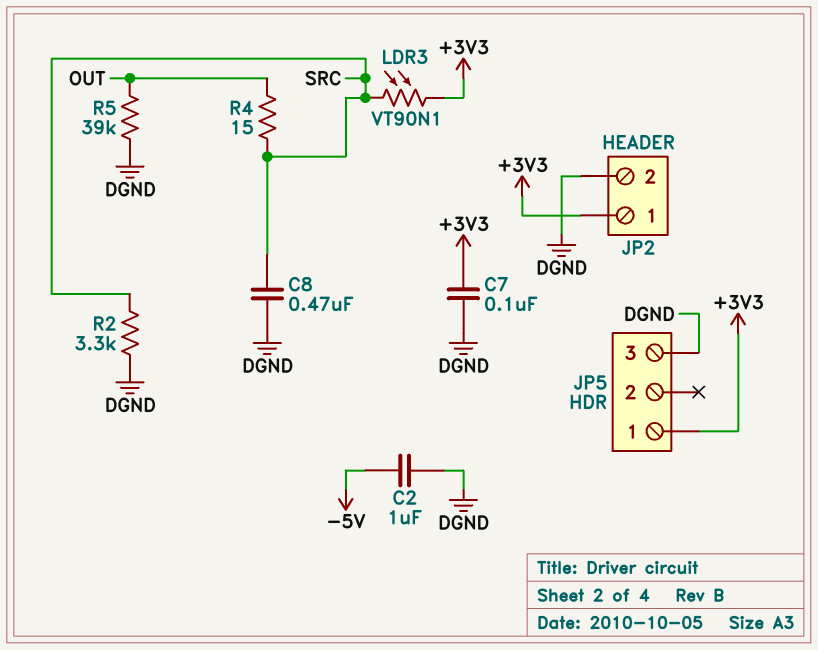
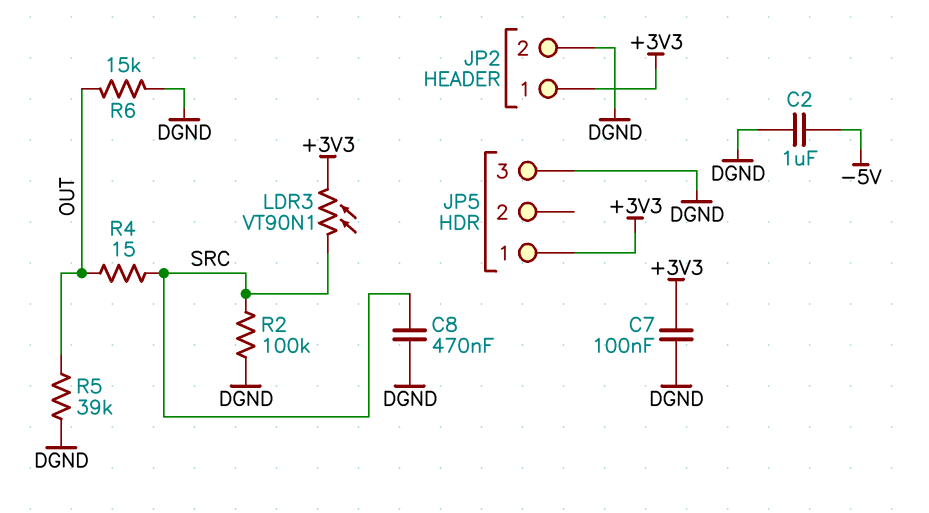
R2: 3.3k (DGND, SRC) -> 100k (DGND, SRC)
R6: none -> 15k (DGND, OUT)

